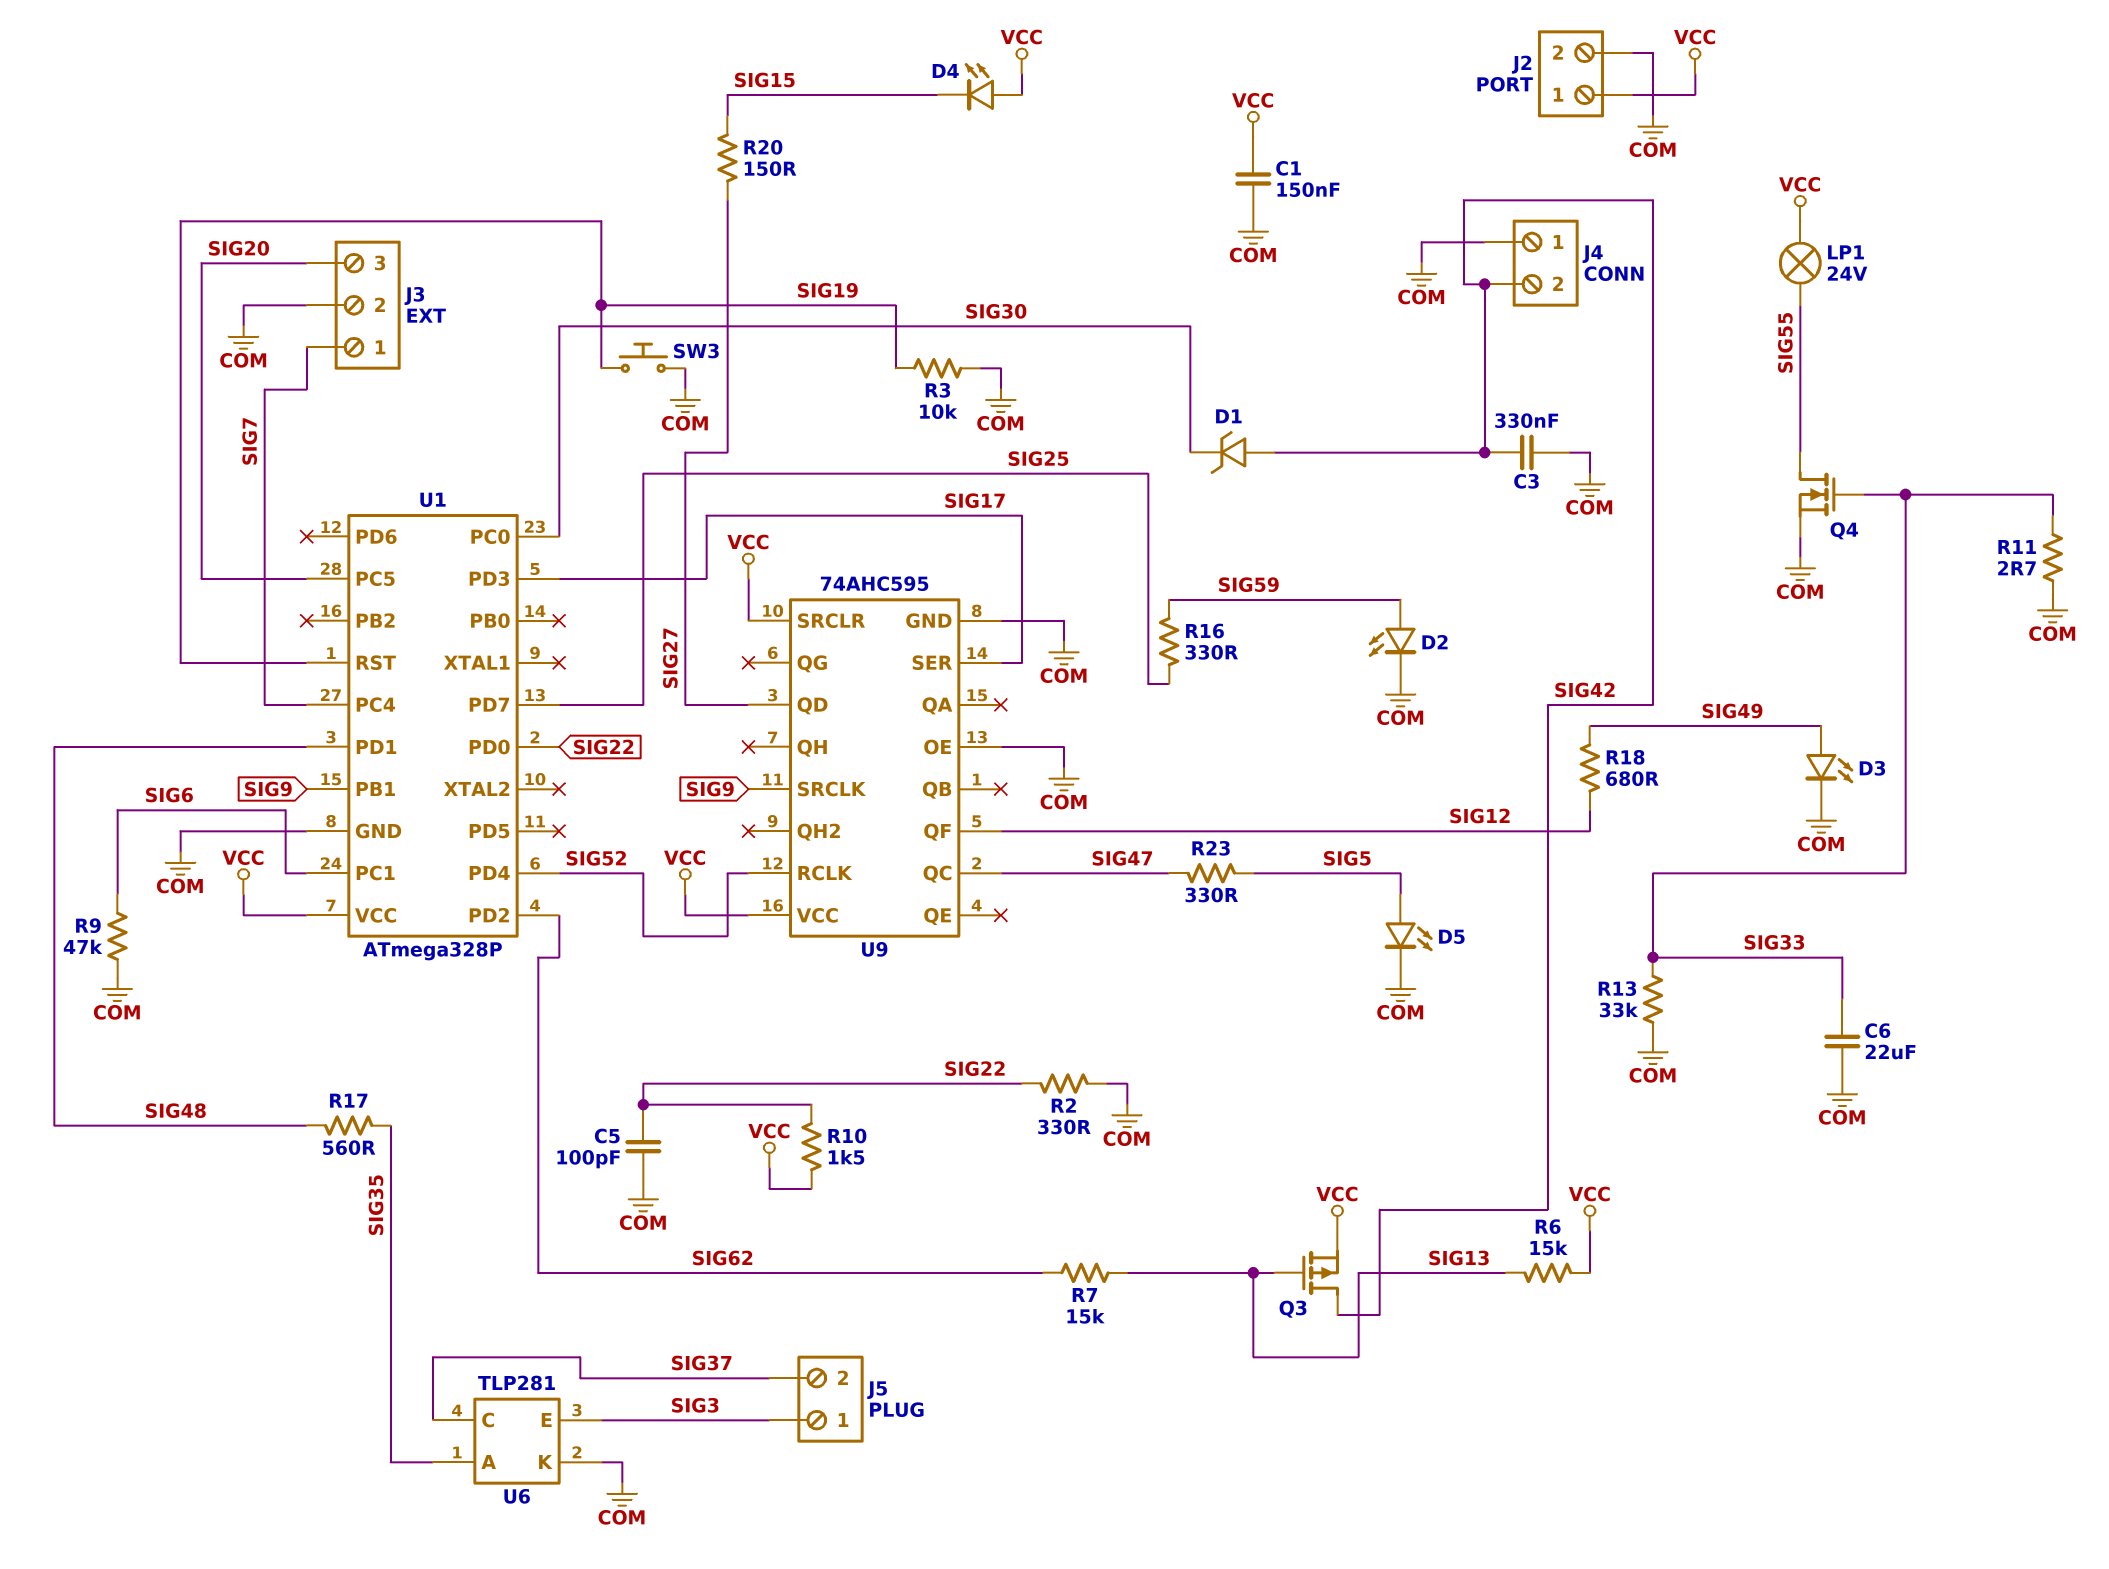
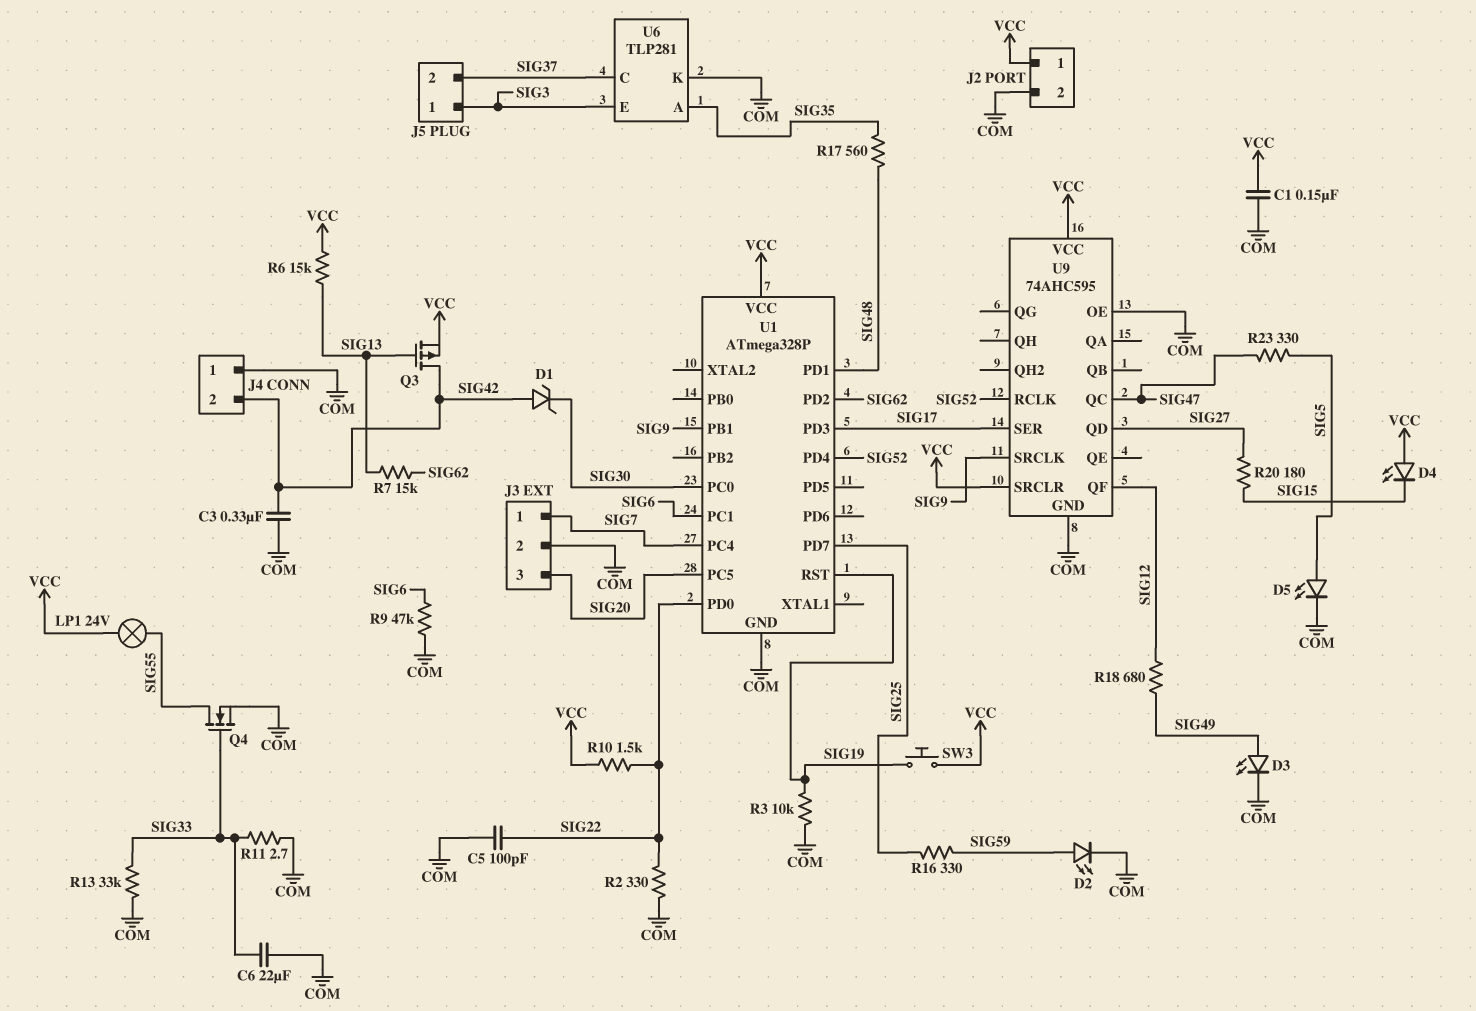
R20: 150 (SIG15, SIG27) -> 180 (SIG15, SIG27)
SW3: button (COM, SIG19) -> button (SIG19, VCC)

